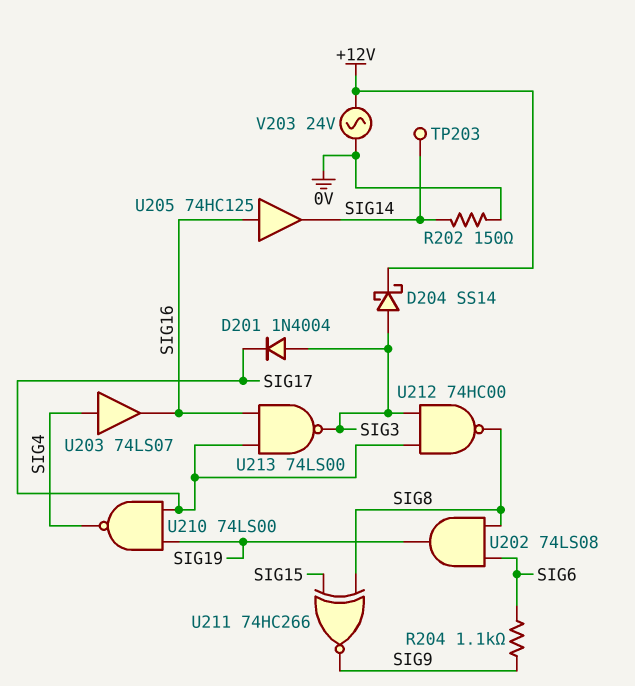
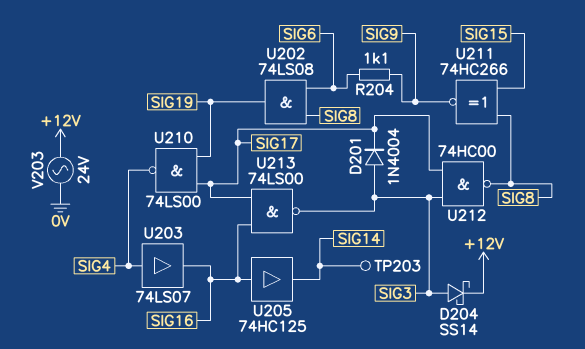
R202: 150 (0V, SIG14) -> none

